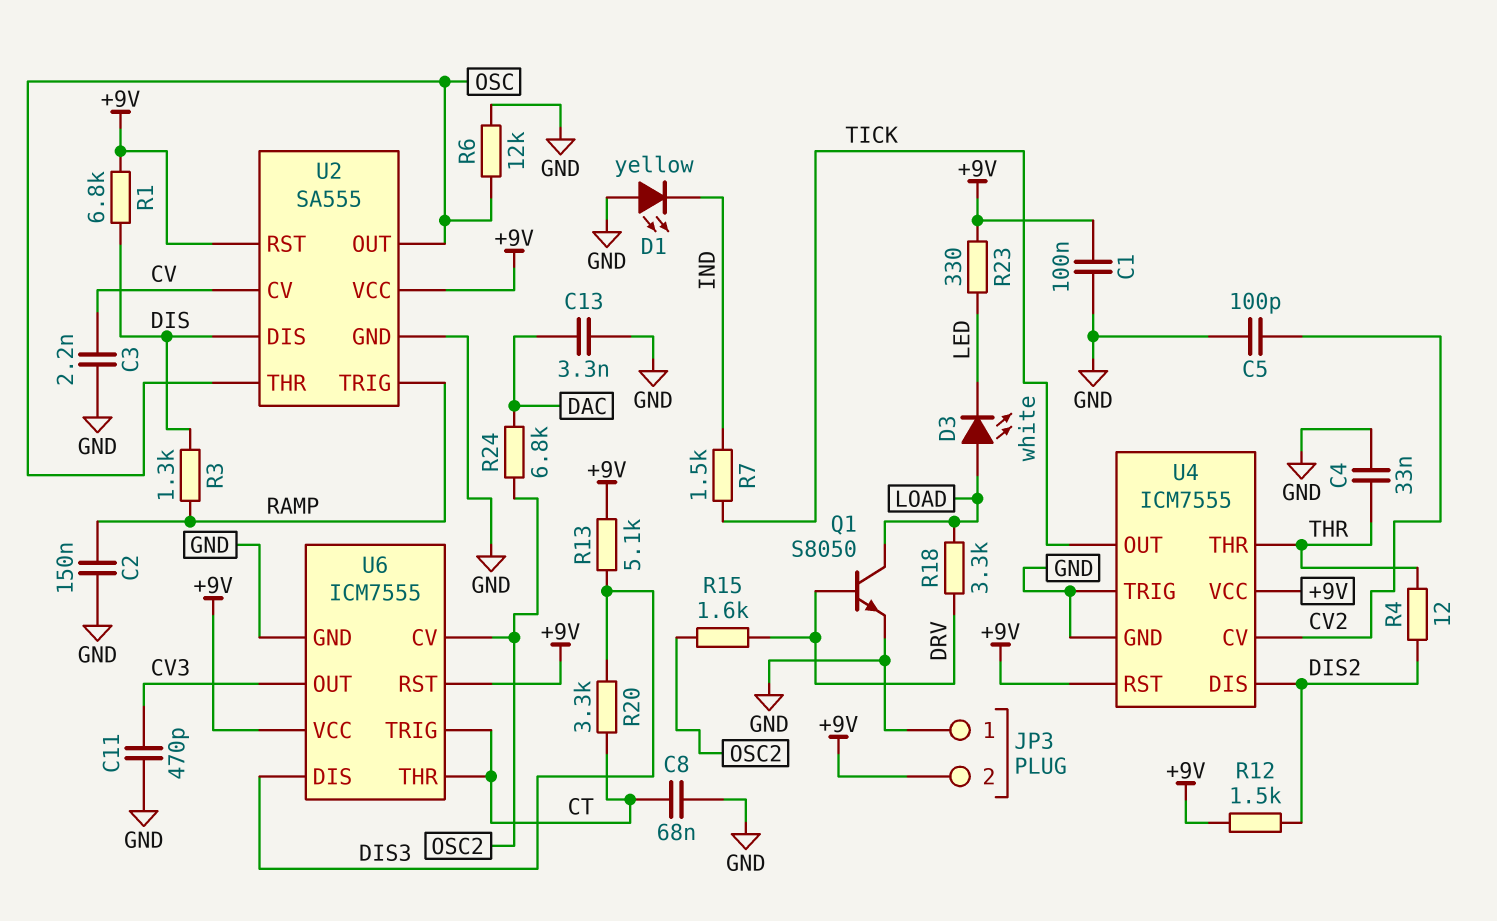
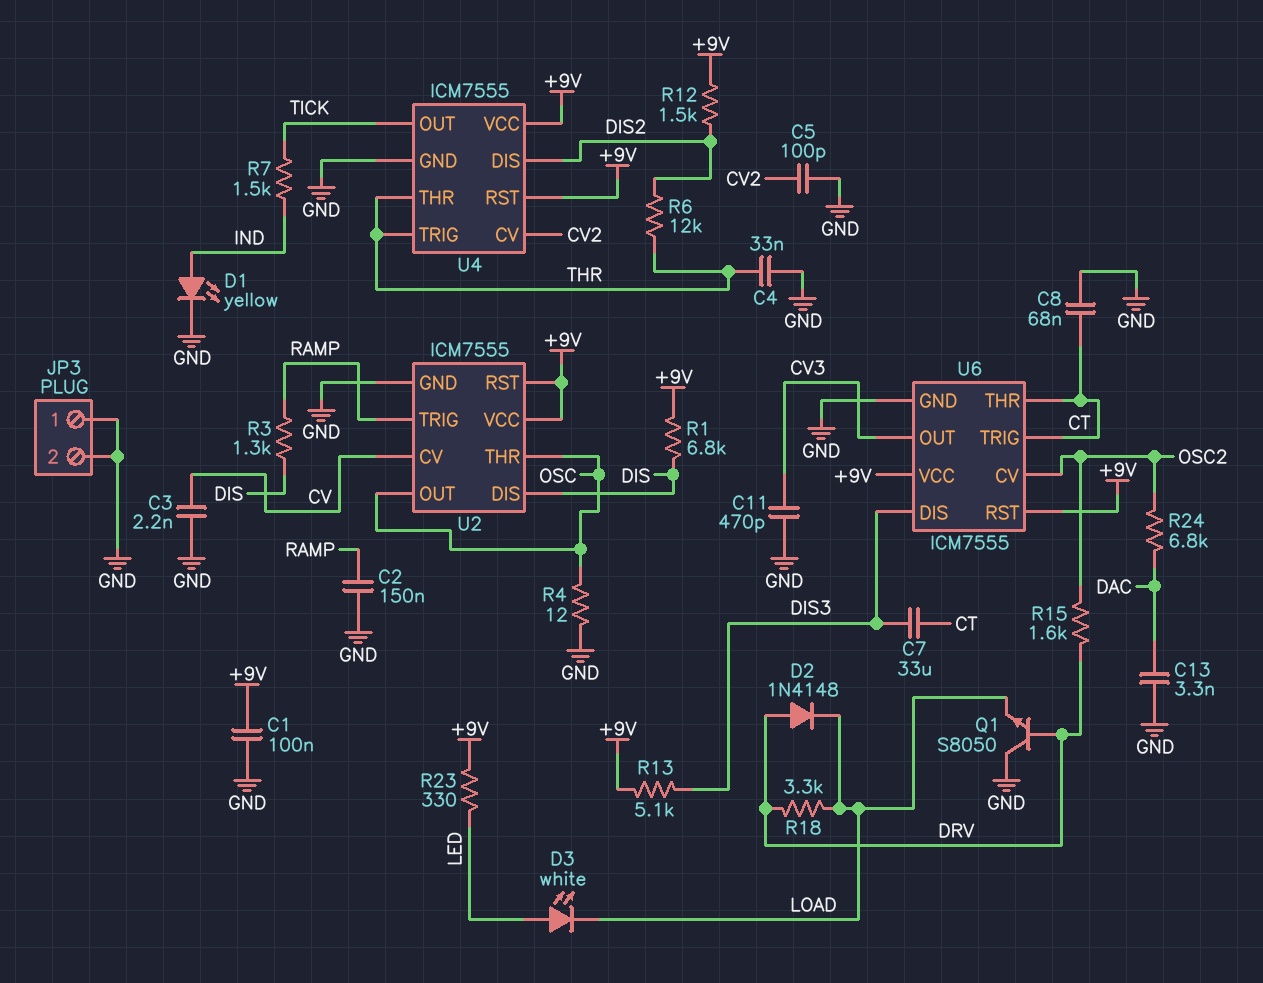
C7: none -> 33uF (CT, DIS3)
D1: LED yellow (A GND, K IND) -> LED yellow (A IND, K GND)
D2: none -> diode 1N4148 (A DRV, K LOAD)
D3: LED white (A LOAD, K LED) -> LED white (A LED, K LOAD)
JP3 pin 2: +9V -> GND
Q1: NPN S8050 (B DRV, C LOAD, E GND) -> NPN S8050 (B DRV, C GND, E LOAD)
R4: 12 (DIS2, THR) -> 12 (GND, OSC)
R6: 12k (GND, OSC) -> 12k (DIS2, THR)
R20: 3.3k (CT, DIS3) -> none
U2: SA555 -> ICM7555
U4 pin TRIG: GND -> THR

